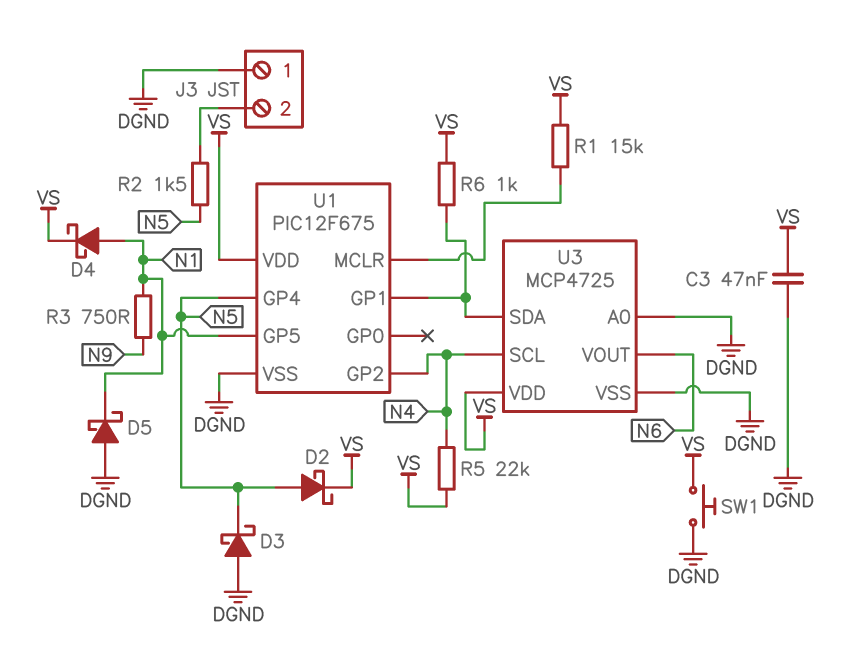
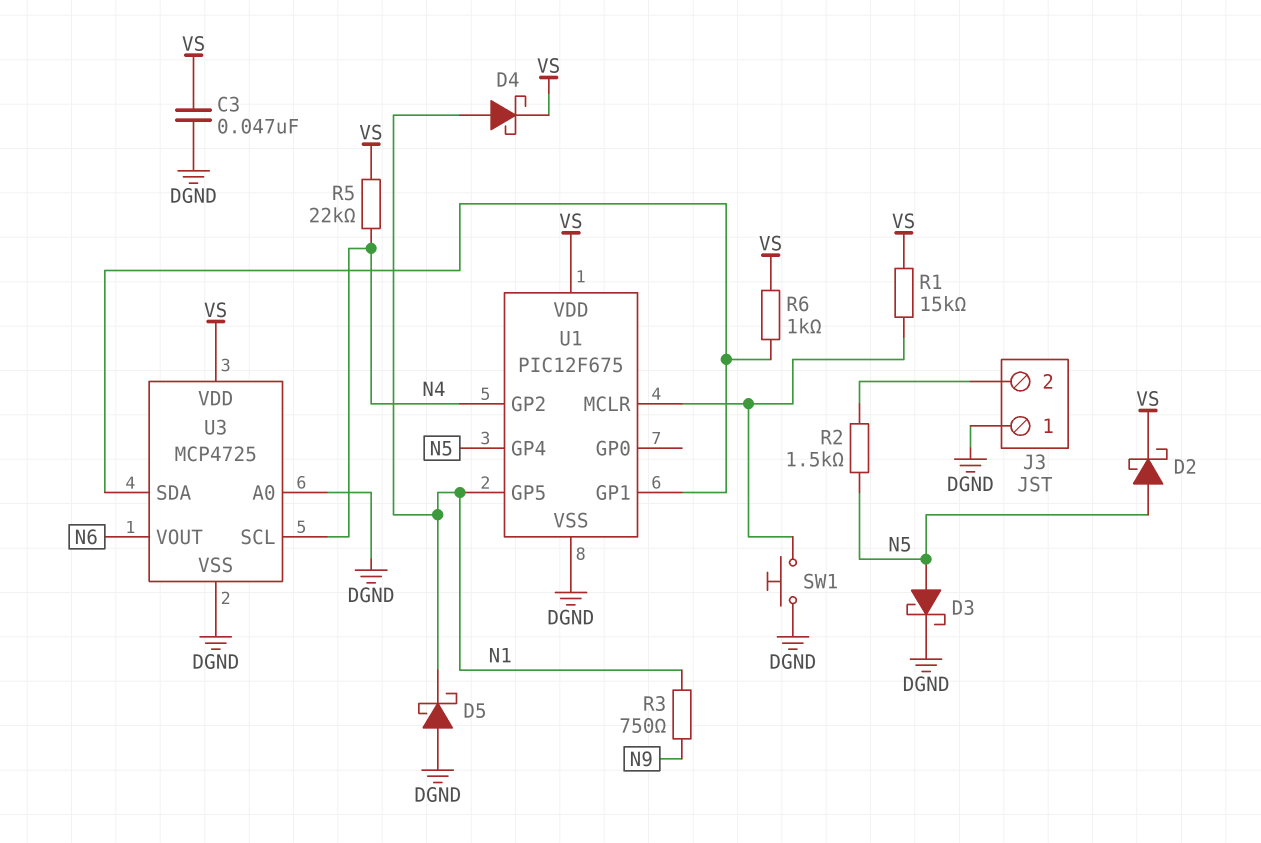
D3: schottky (A DGND, K N5) -> schottky (A N5, K DGND)
SW1: button (DGND, VS) -> button (DGND, U1/MCLR)

